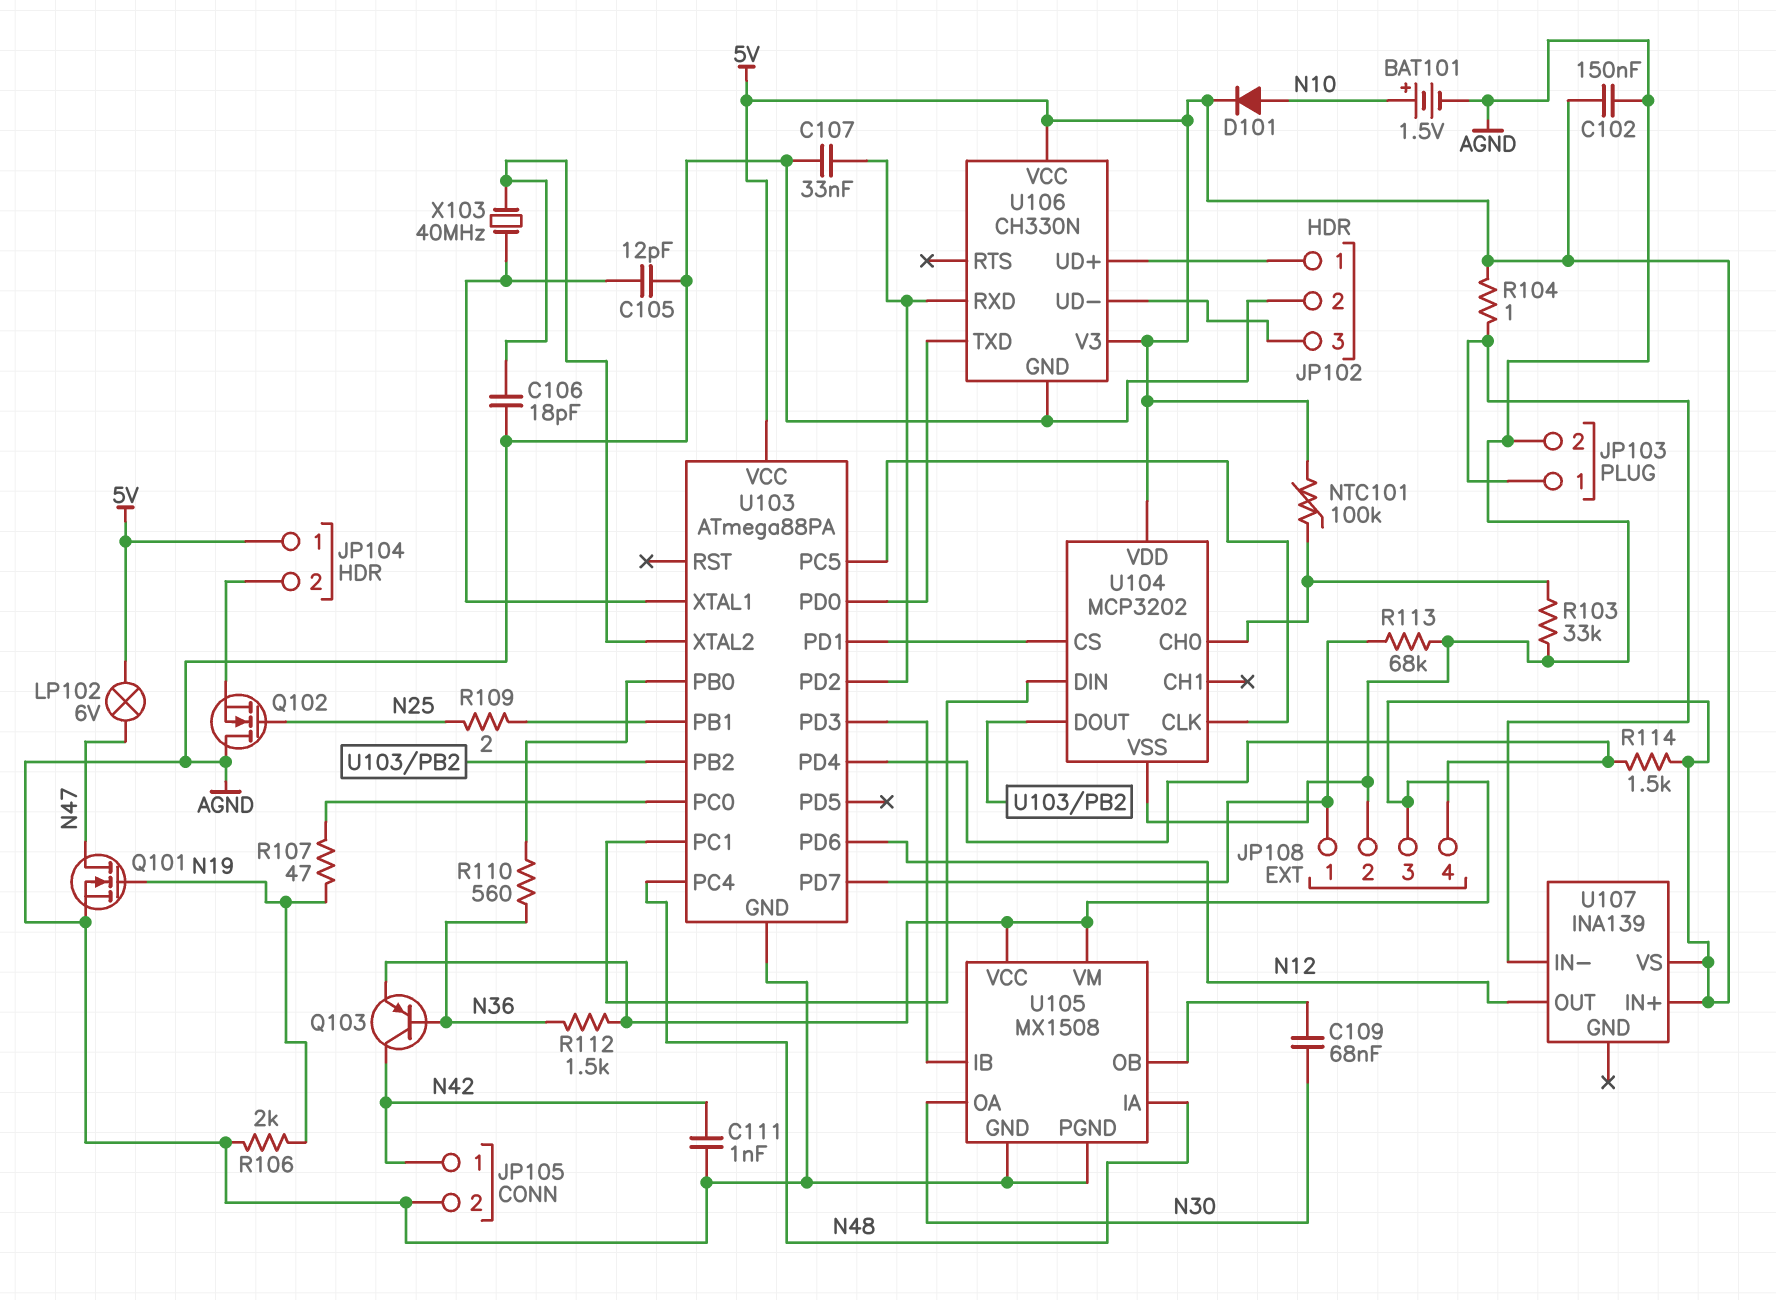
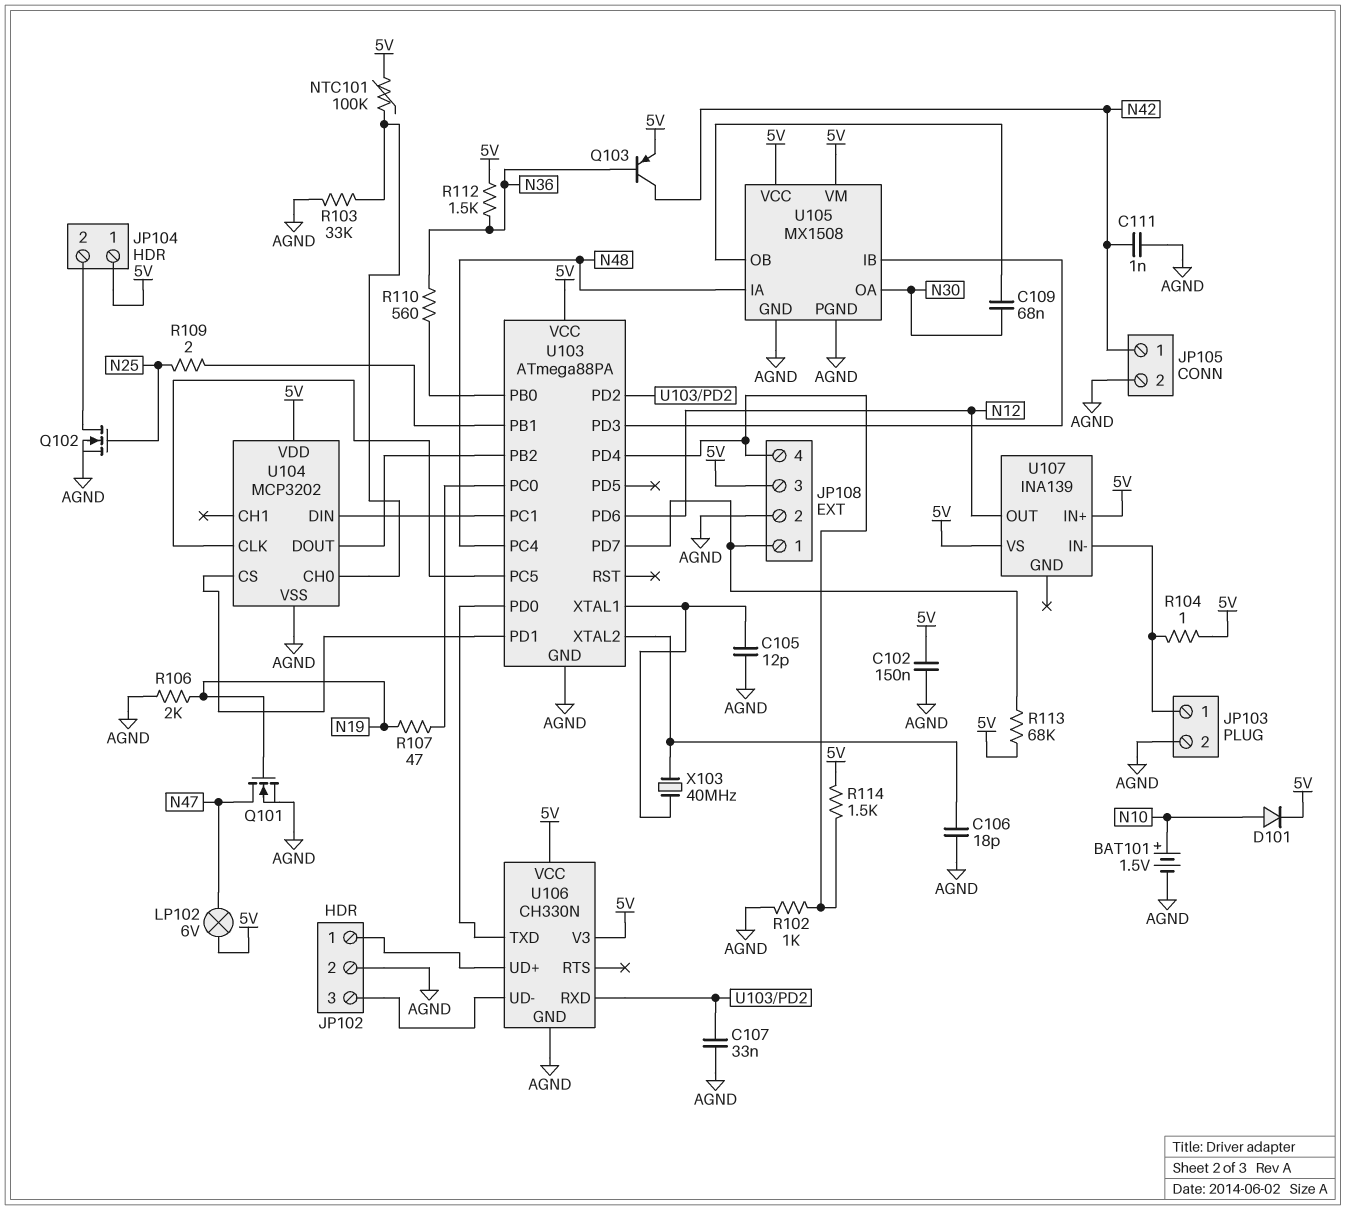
Q102: NMOS (G N25, D AGND, S JP104/2) -> NMOS (G N25, D JP104/2, S AGND)
R102: none -> 1k (AGND, JP108/4)
R113: 68k (AGND, JP108/1) -> 68k (5V, JP108/1)

